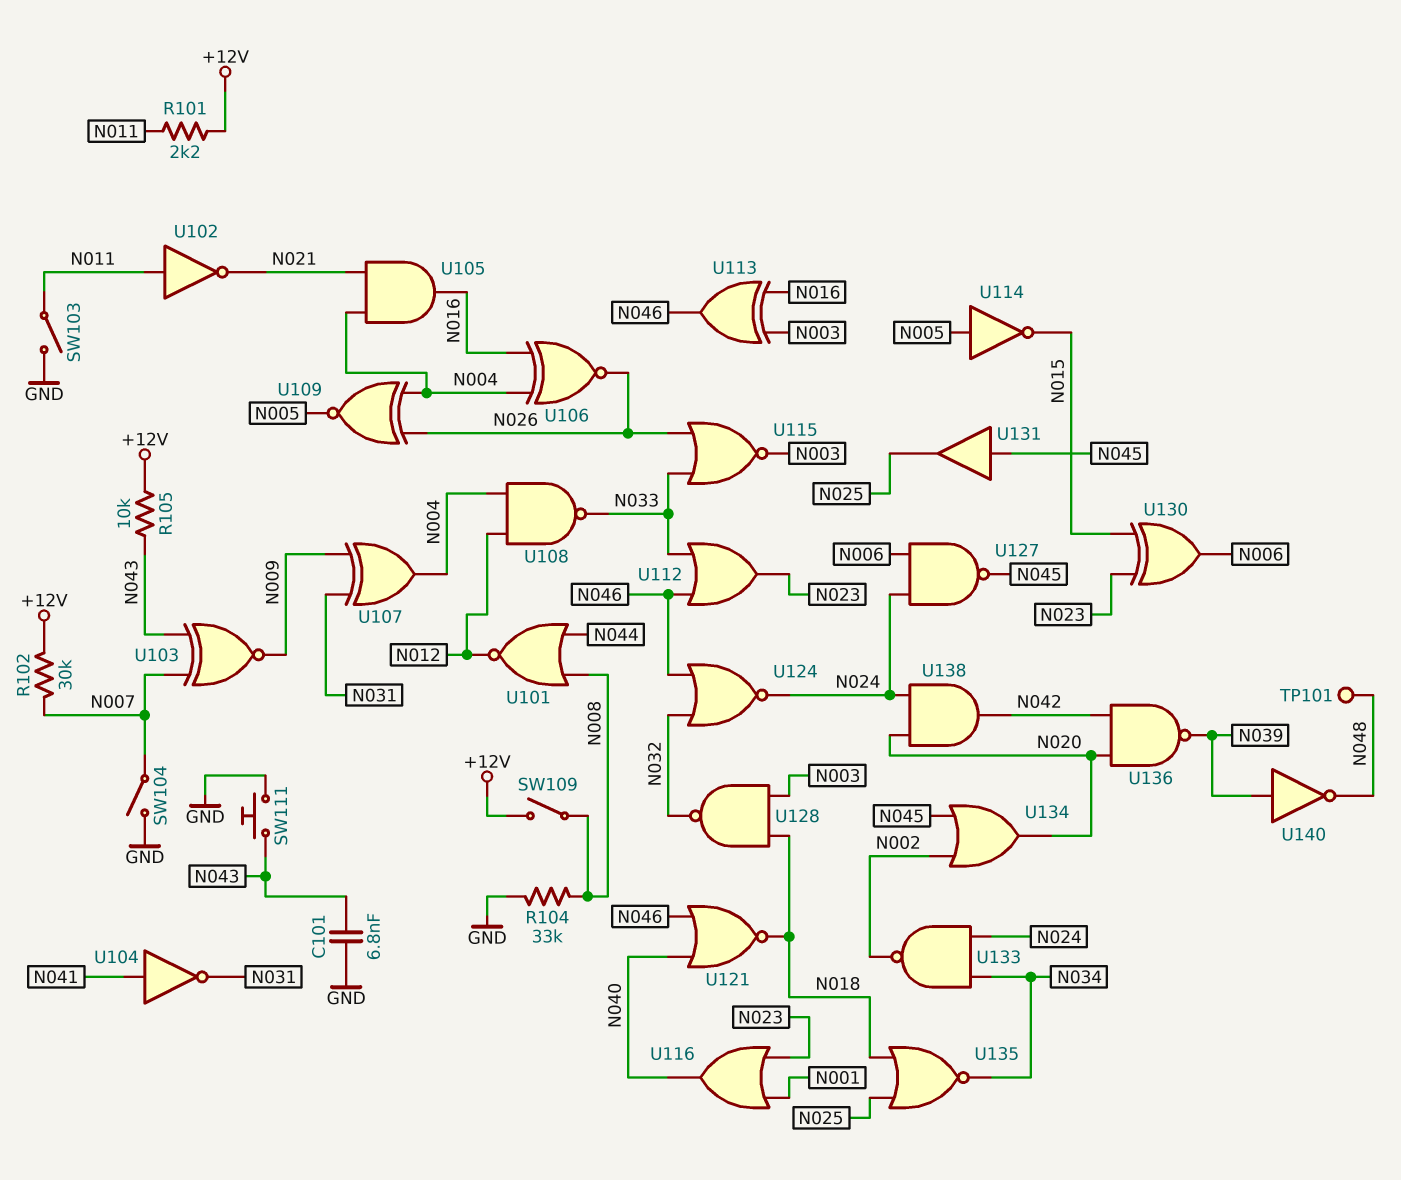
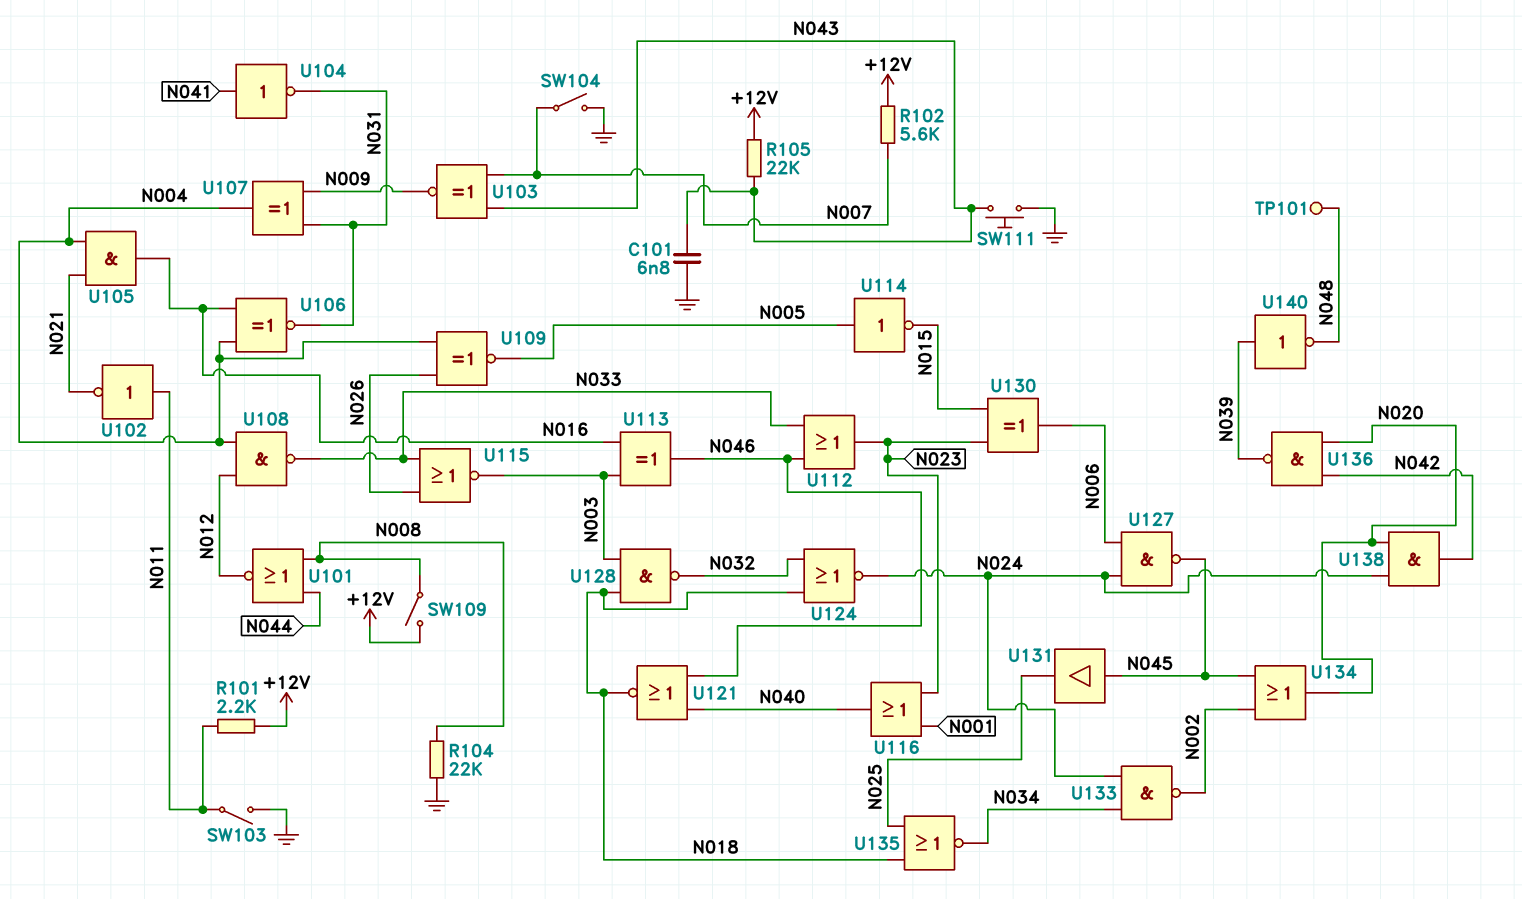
R102: 30k (+12V, N007) -> 5.6k (+12V, N007)
R104: 33k (GND, N008) -> 22k (GND, N008)
R105: 10k (+12V, N043) -> 22k (+12V, N043)
U106: XNOR (in N004, in N016, out N026) -> XNOR (in N004, in N016, out N031)
U124: NOR (in N032, in N046, out N024) -> NOR (in N018, in N032, out N024)

